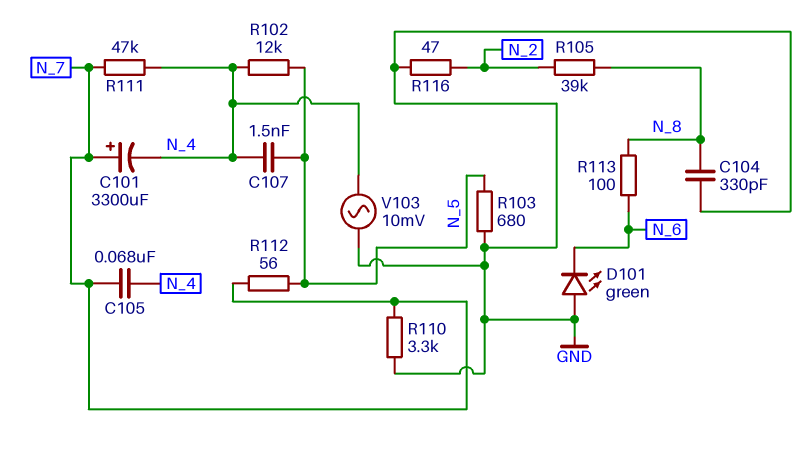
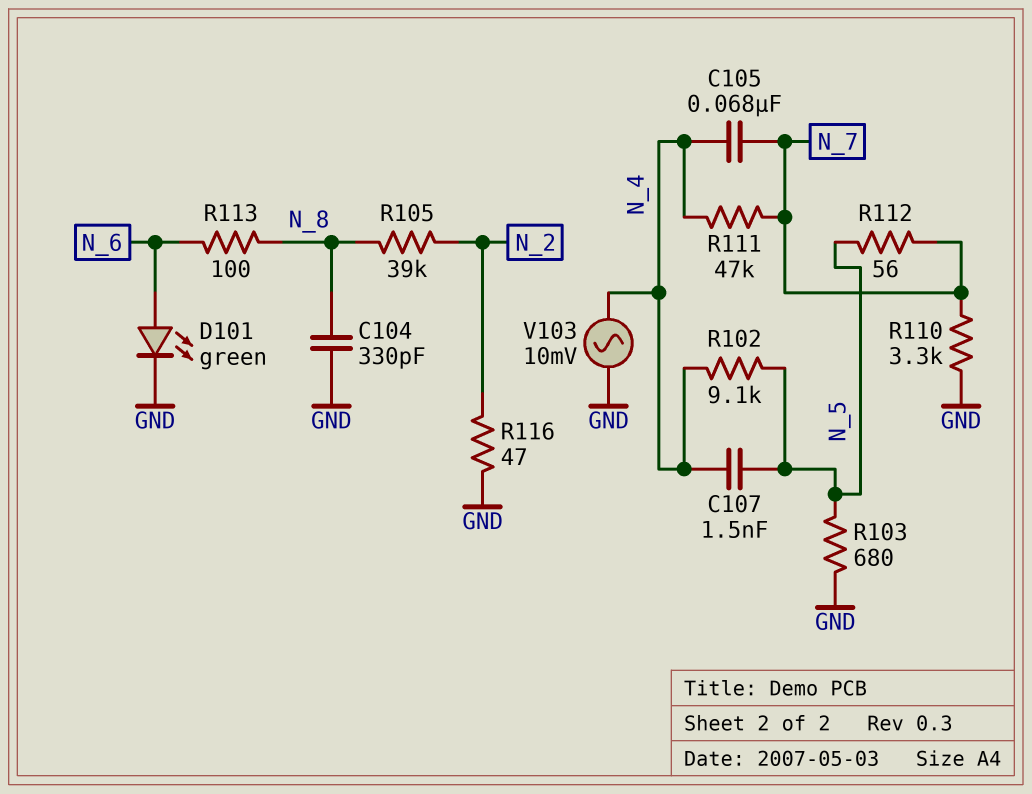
C101: 3300uF (plus N_7, minus N_4) -> none
D101: LED green (A GND, K N_6) -> LED green (A N_6, K GND)
R102: 12k (N_4, N_5) -> 9.1k (N_4, N_5)

